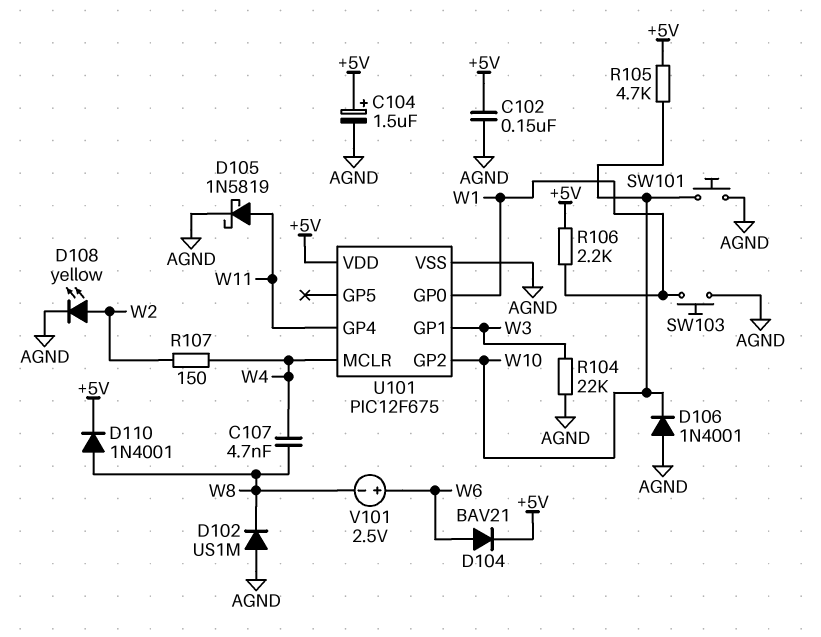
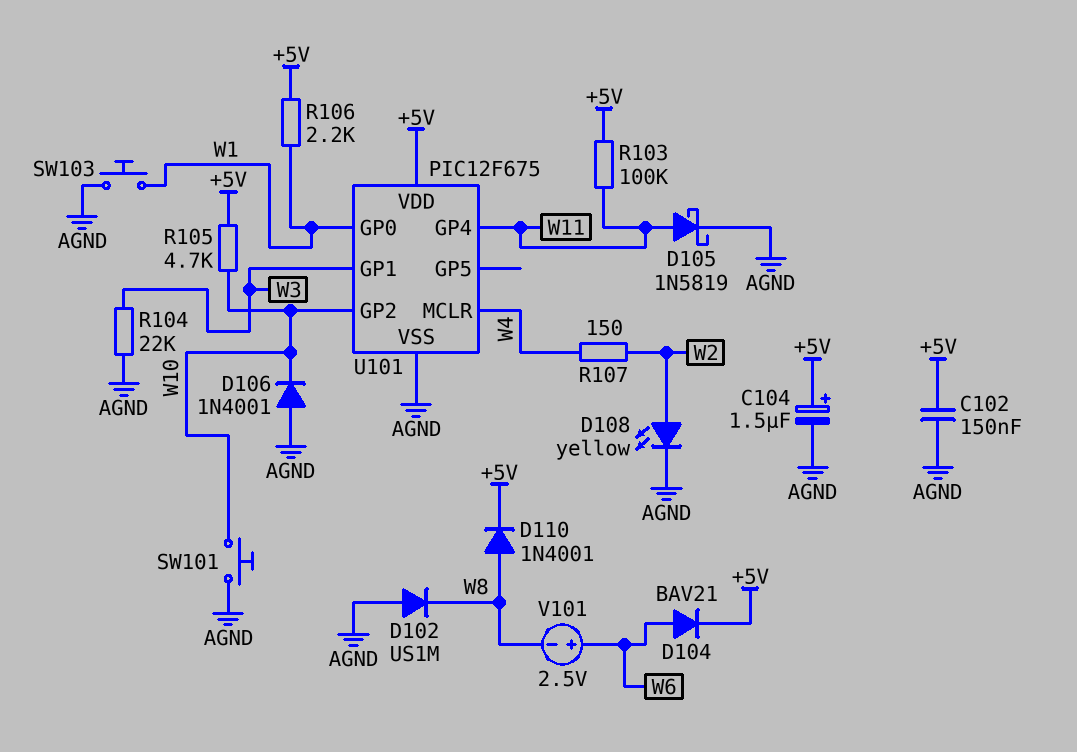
C107: 4.7nF (W4, W8) -> none
R103: none -> 100k (+5V, W11)

